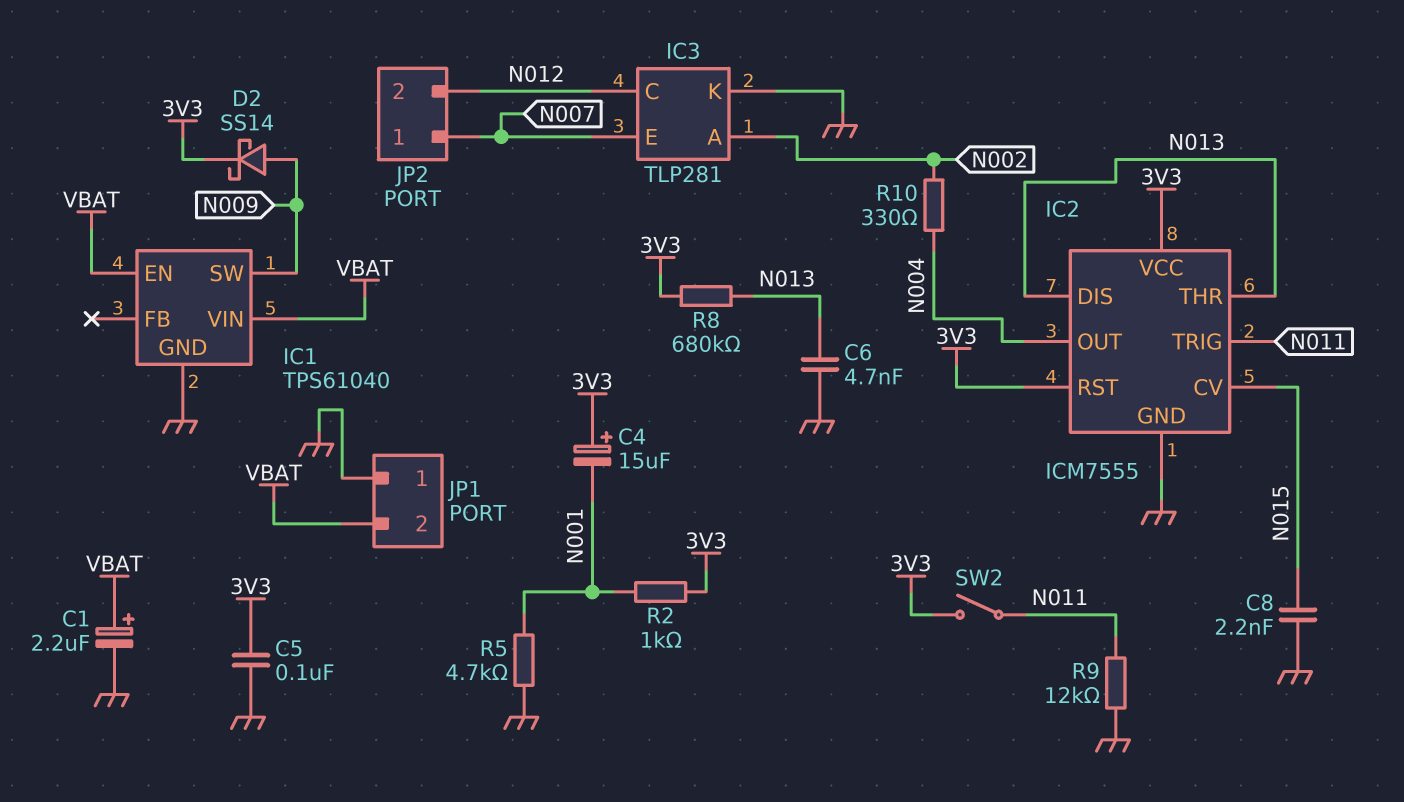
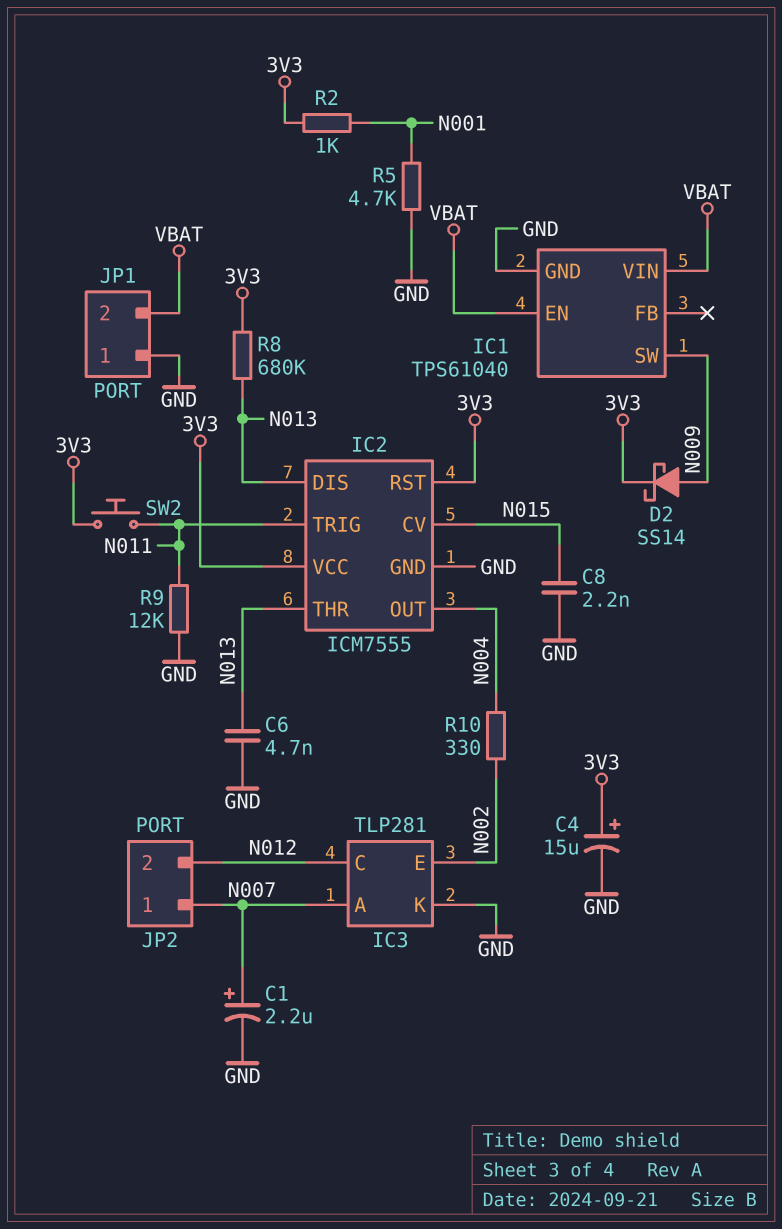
C1: 2.2uF (plus VBAT, minus GND) -> 2.2uF (plus N007, minus GND)
C4: 15uF (plus 3V3, minus N001) -> 15uF (plus 3V3, minus GND)
C5: 100nF (3V3, GND) -> none
IC3 pin A: N002 -> N007
IC3 pin E: N007 -> N002
SW2: switch (3V3, N011) -> button (3V3, N011)

